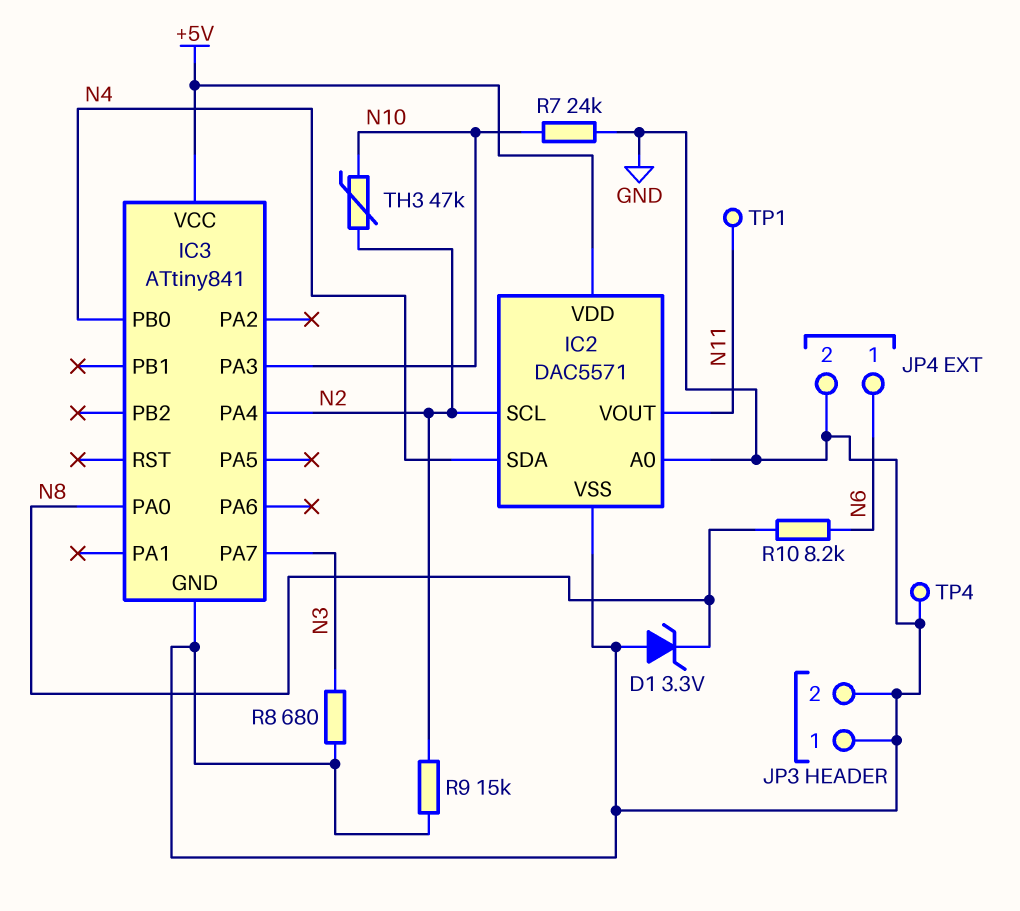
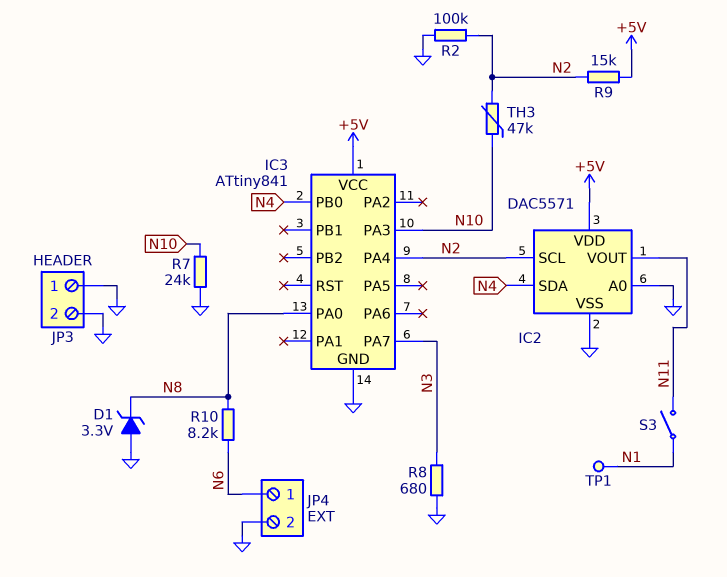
R2: none -> 100k (GND, N2)
R9: 15k (GND, N2) -> 15k (+5V, N2)
S3: none -> switch (N1, N11)
TP1: test point (N11) -> test point (N1)
TP4: test point (GND) -> none

